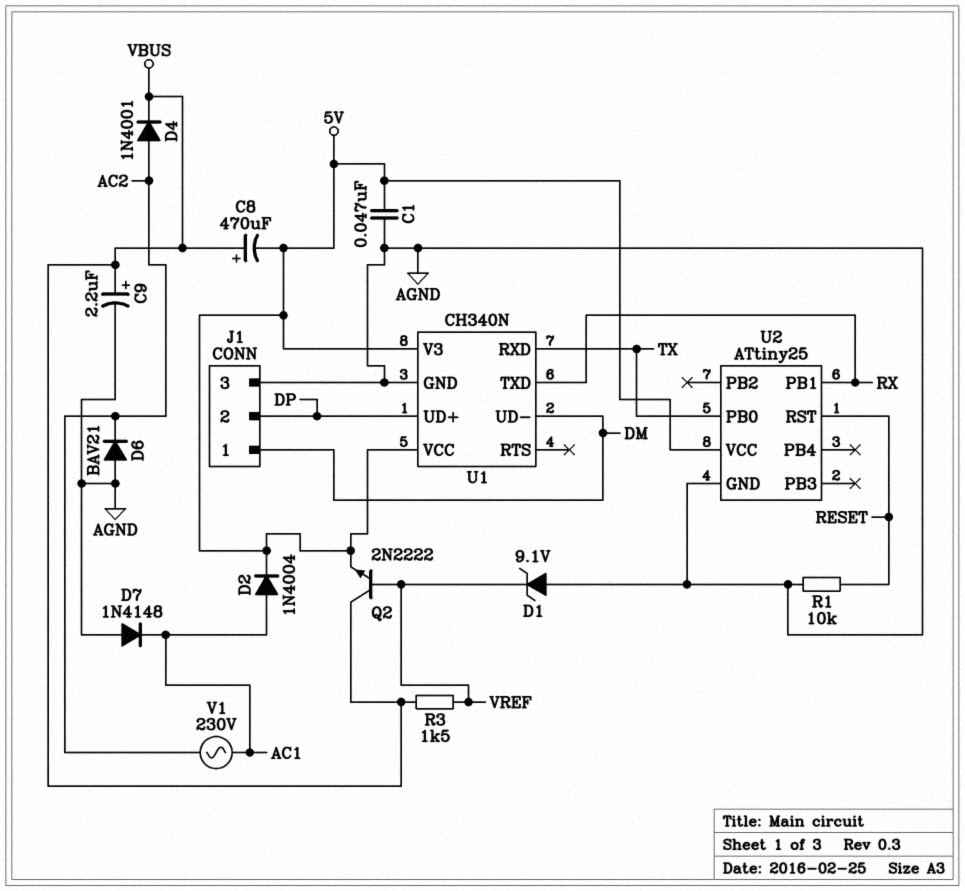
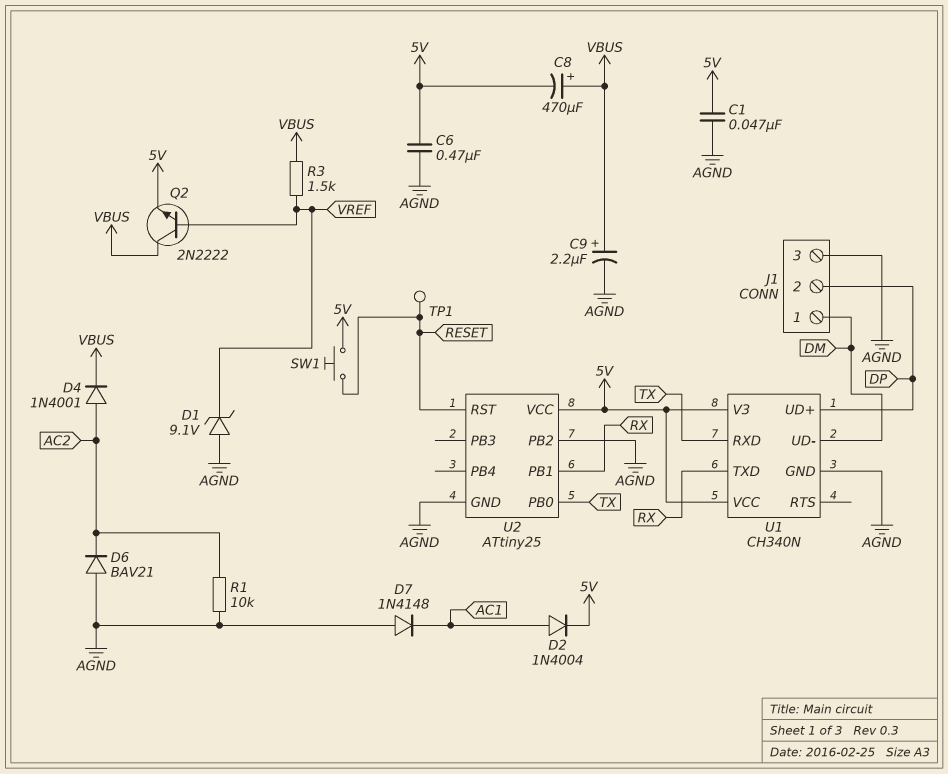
C6: none -> 470nF (5V, AGND)
R1: 10k (AGND, RESET) -> 10k (AC2, AGND)
SW1: none -> button (5V, RESET)
TP1: none -> test point (RESET)
U2 pin PB2: none -> AGND
V1: AC 230V (AC1, AC2) -> none

